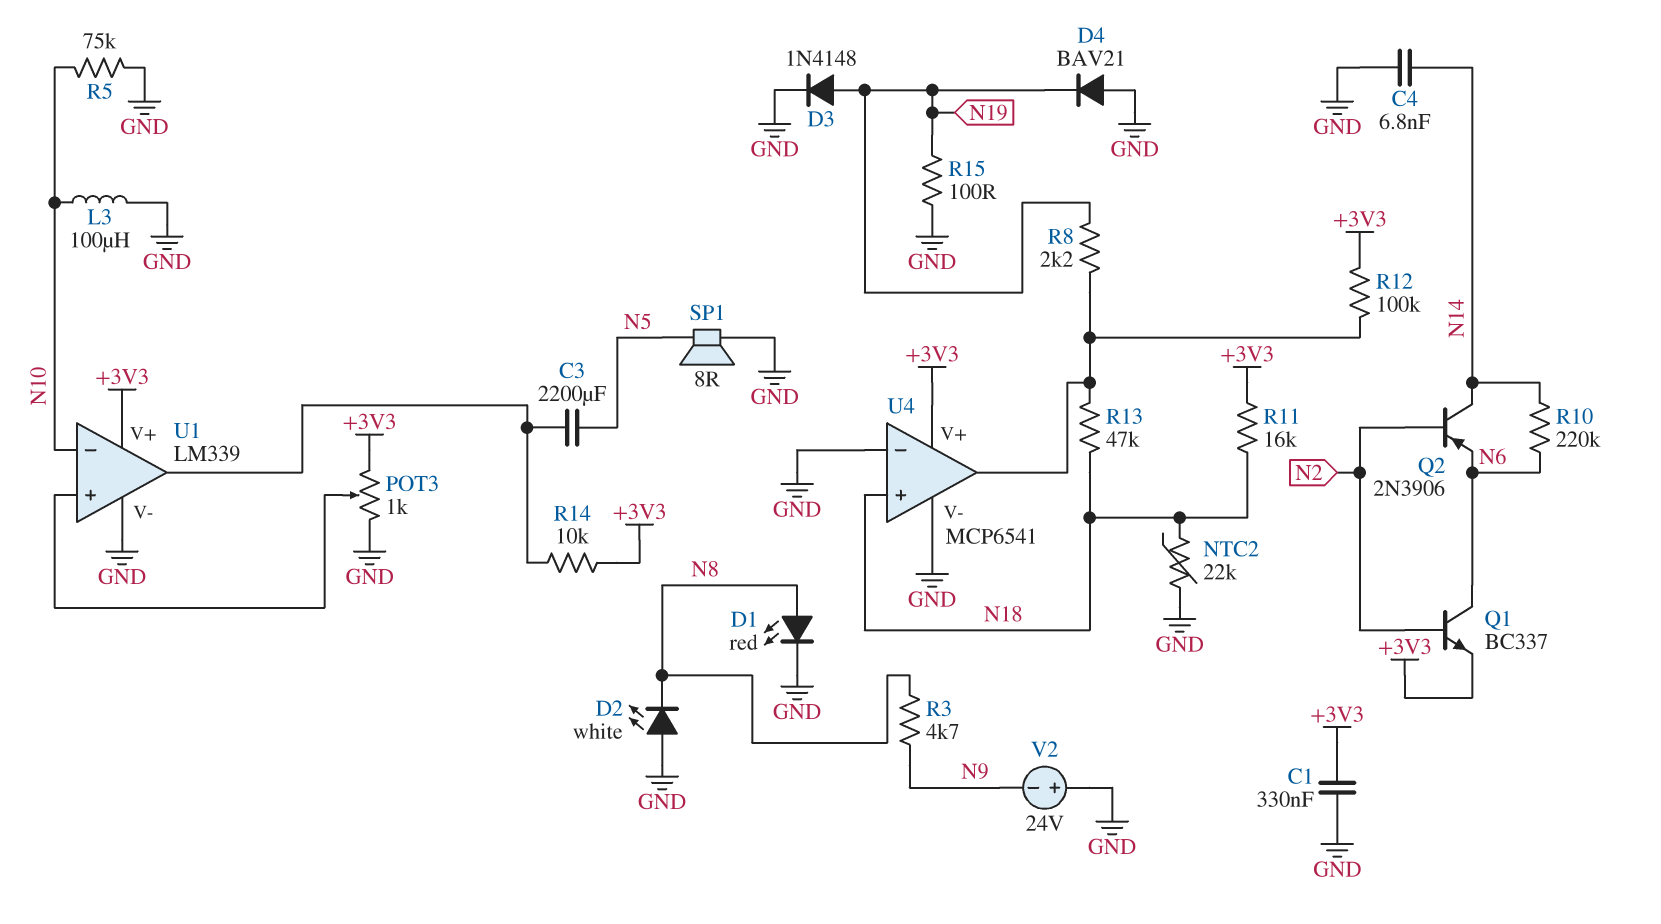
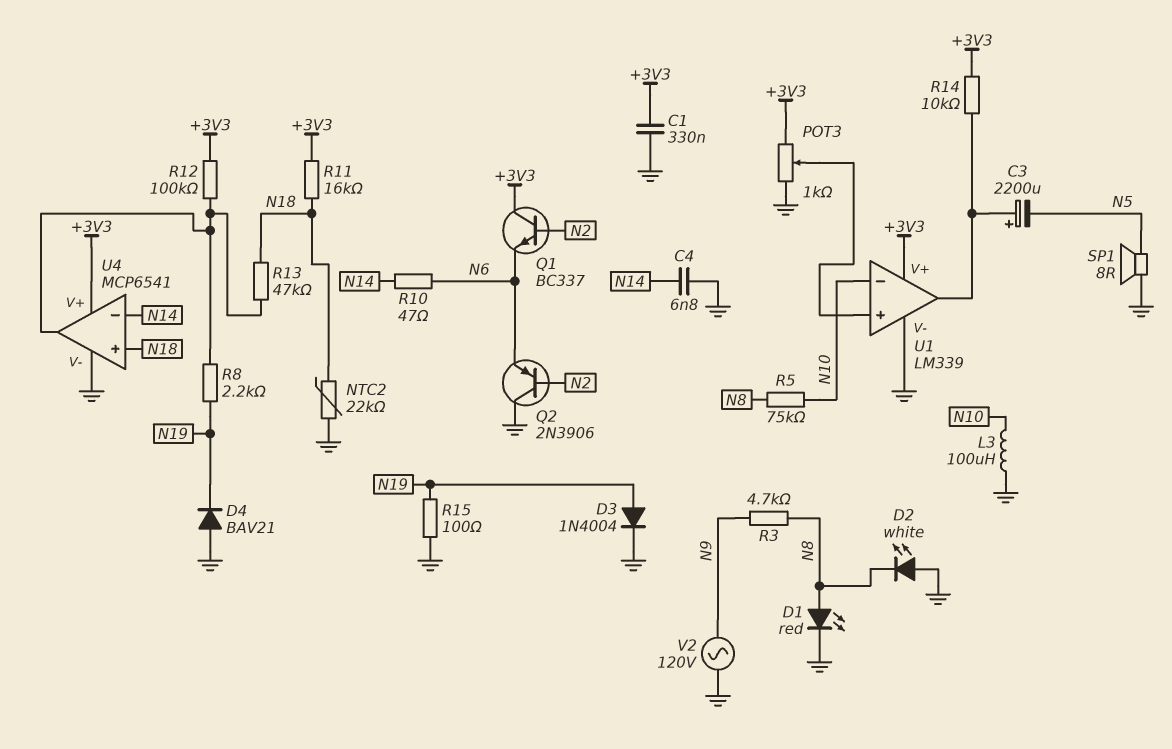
C3: 2200uF (N5, U1/out) -> 2200uF (plus U1/out, minus N5)
D3: diode 1N4148 (A N19, K GND) -> diode 1N4004 (A N19, K GND)
Q1: NPN BC337 (B N2, C N6, E +3V3) -> NPN BC337 (B N2, C +3V3, E N6)
Q2: PNP 2N3906 (B N2, C N14, E N6) -> PNP 2N3906 (B N2, C GND, E N6)
R5: 75k (GND, N10) -> 75k (N8, N10)
R10: 220k (N6, N14) -> 47 (N6, N14)
U4 pin in-: GND -> N14
V2: 24V (plus GND, minus N9) -> AC 120V (GND, N9)

